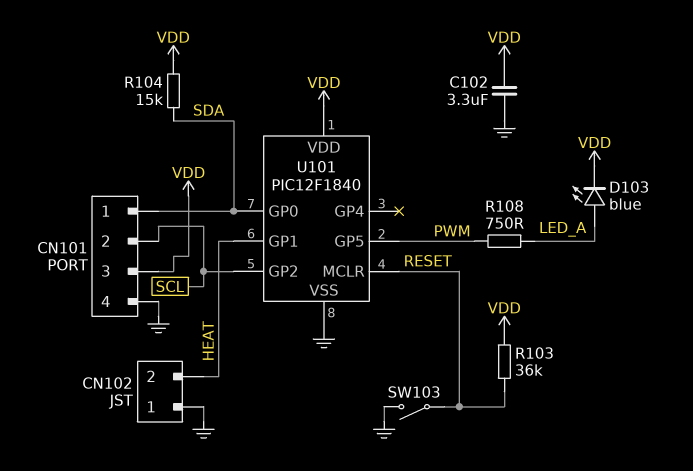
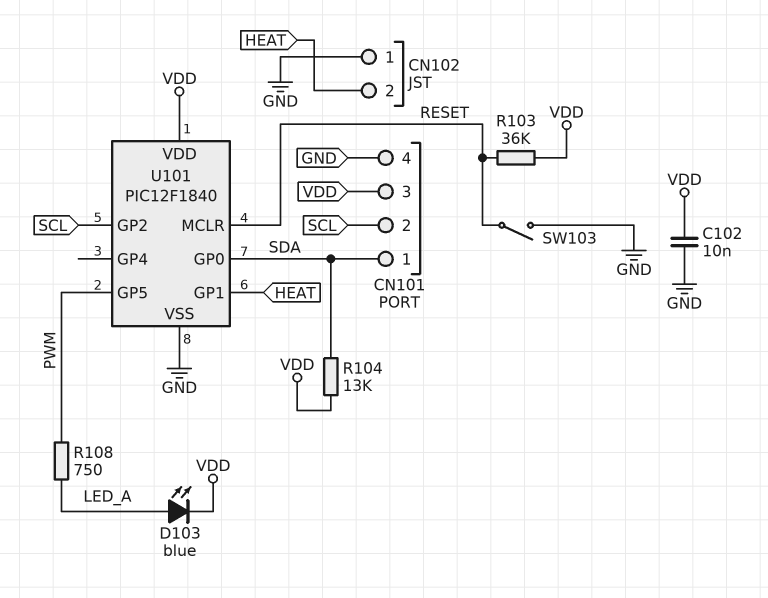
C102: 3.3uF (GND, VDD) -> 10nF (GND, VDD)
R104: 15k (SDA, VDD) -> 13k (SDA, VDD)

